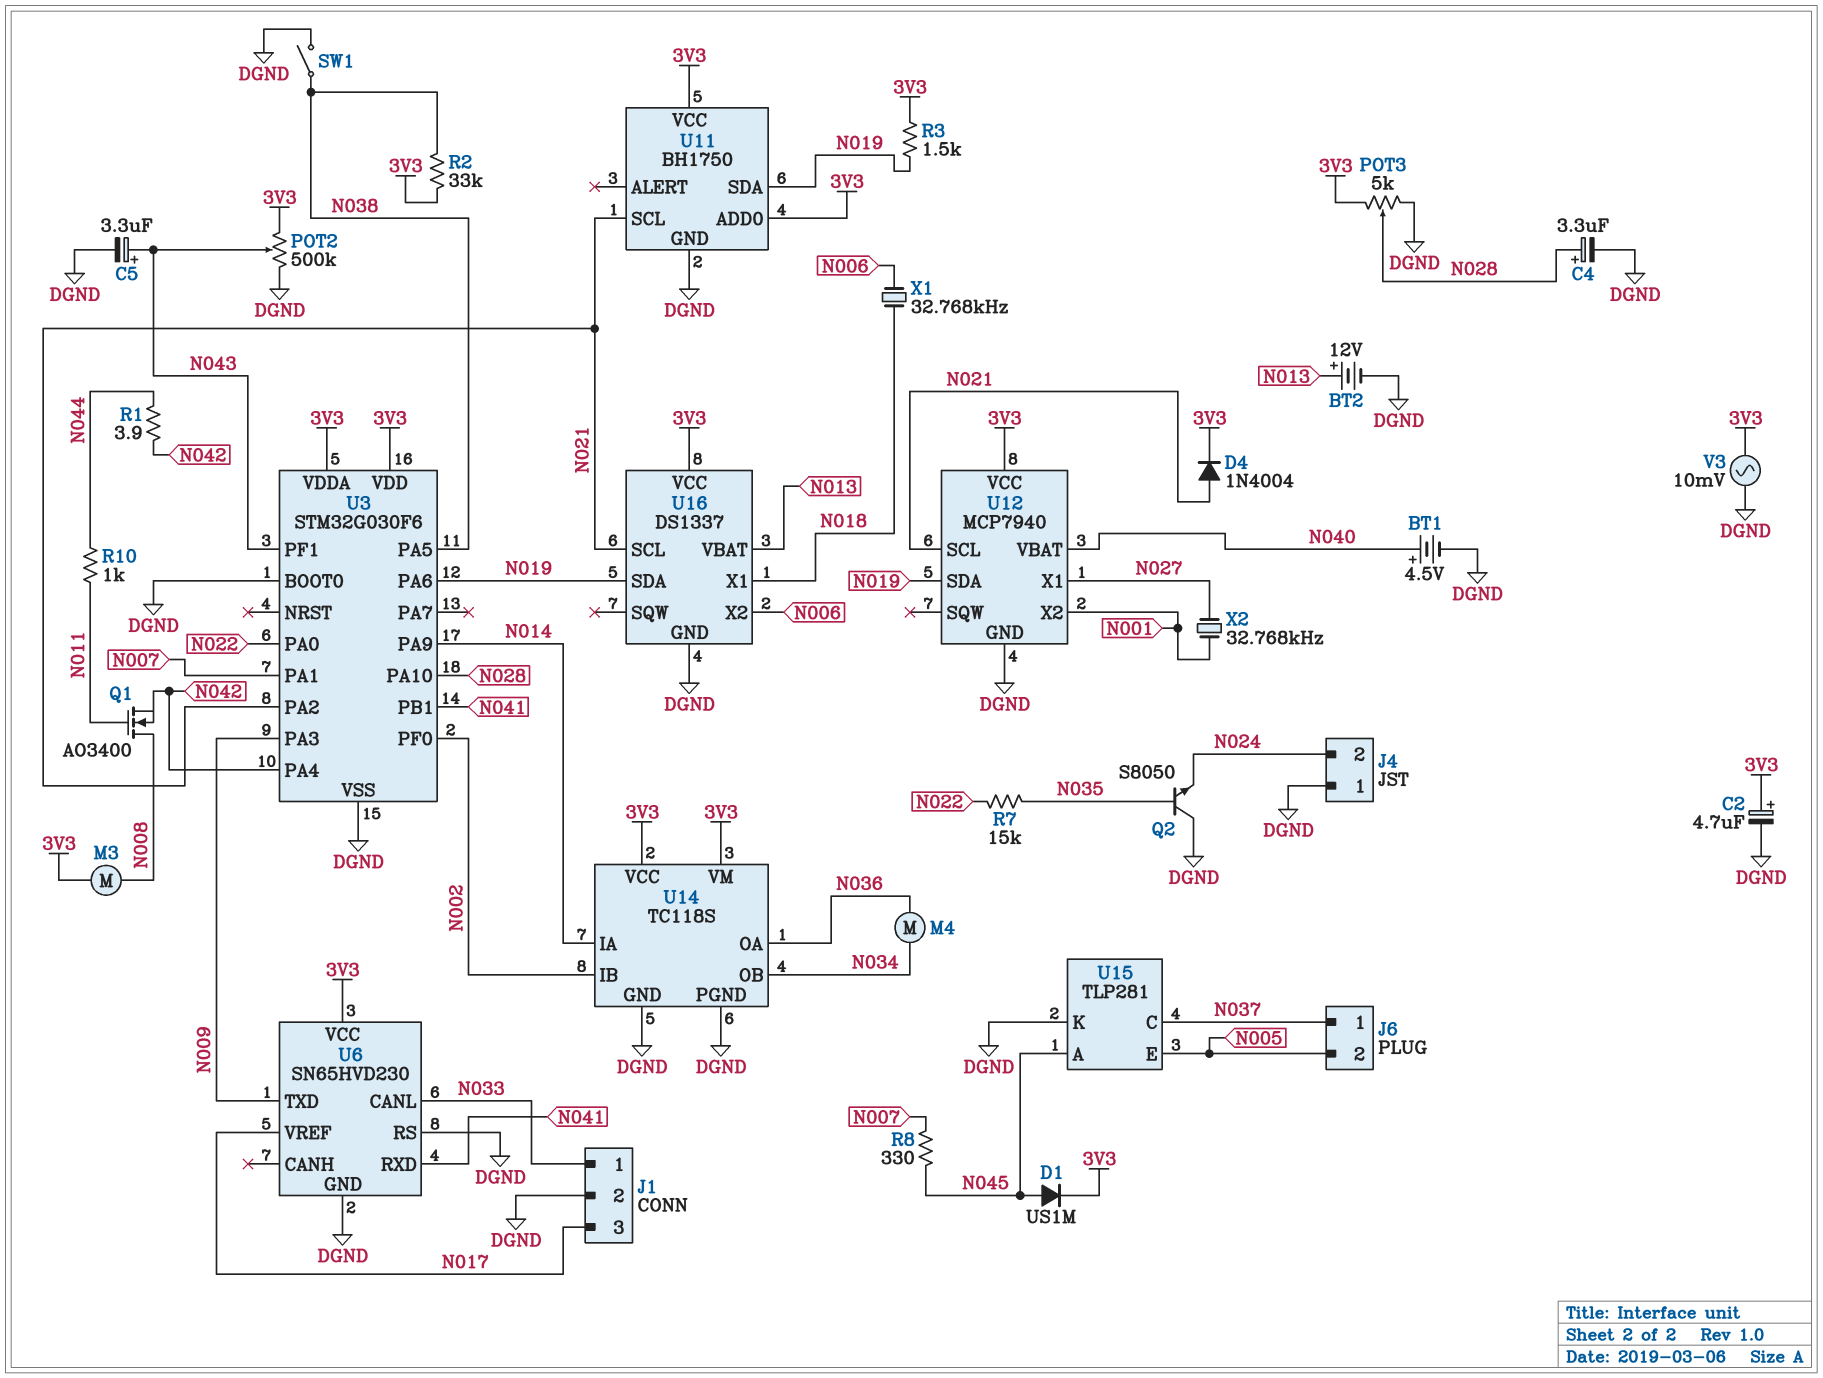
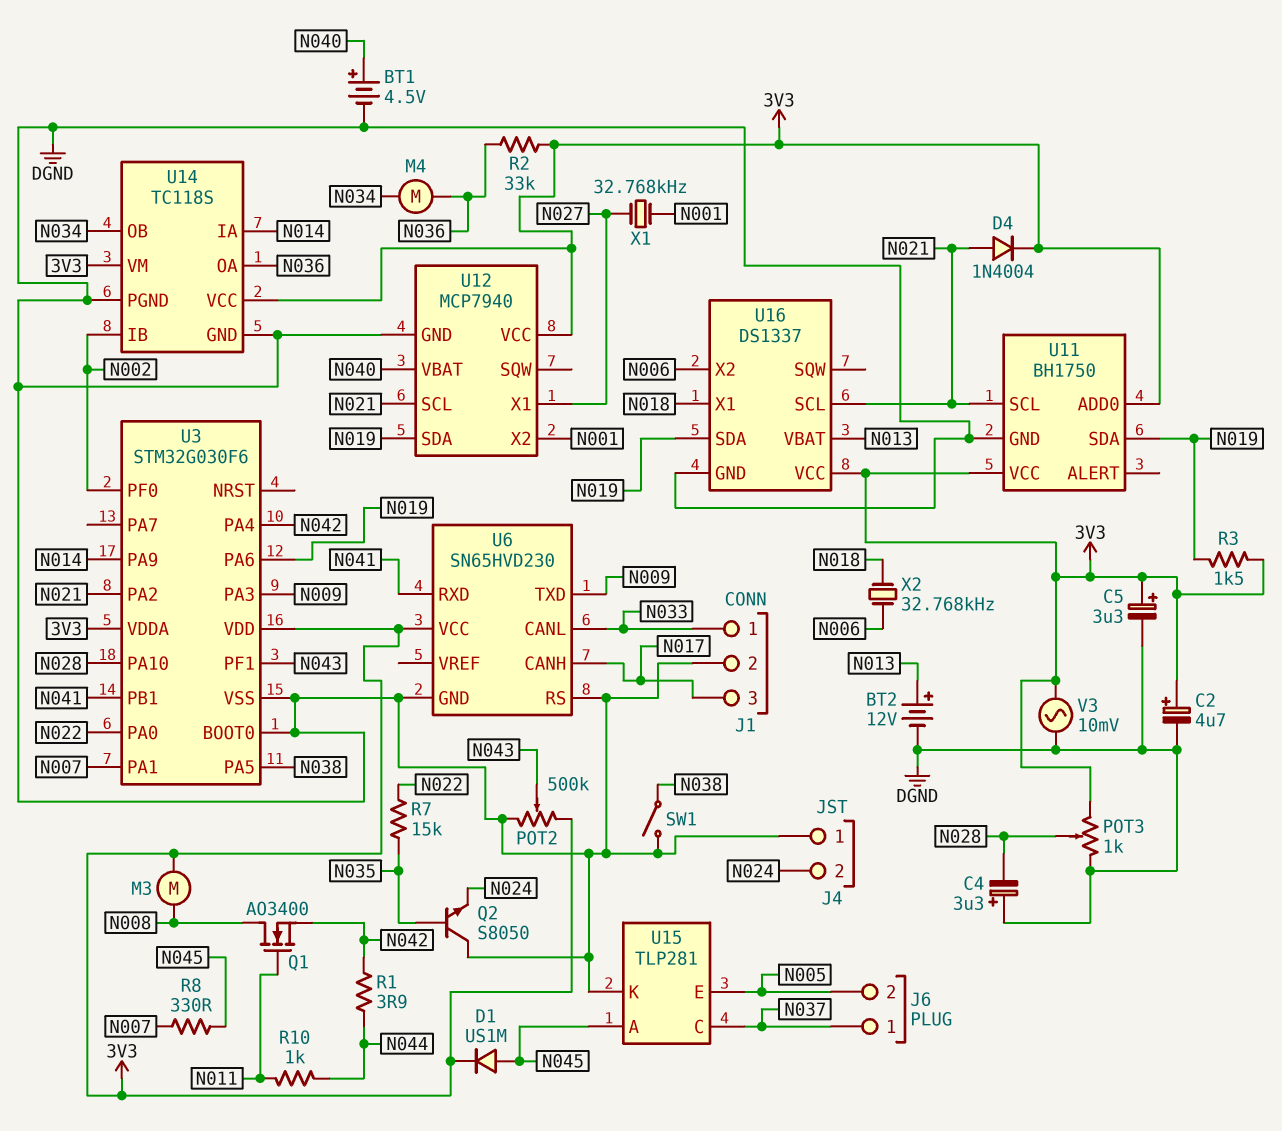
C4: 3.3uF (plus N028, minus DGND) -> 3.3uF (plus DGND, minus N028)
C5: 3.3uF (plus N043, minus DGND) -> 3.3uF (plus 3V3, minus DGND)
POT3: 5k (3V3, DGND, wiper N028) -> 1k (3V3, DGND, wiper N028)
R2: 33k (3V3, N038) -> 33k (3V3, N036)
U6 pin CANH: none -> N017
U6 pin VREF: N017 -> none
X1: 32.768kHz (N006, N018) -> 32.768kHz (N001, N027)
X2: 32.768kHz (N001, N027) -> 32.768kHz (N006, N018)

